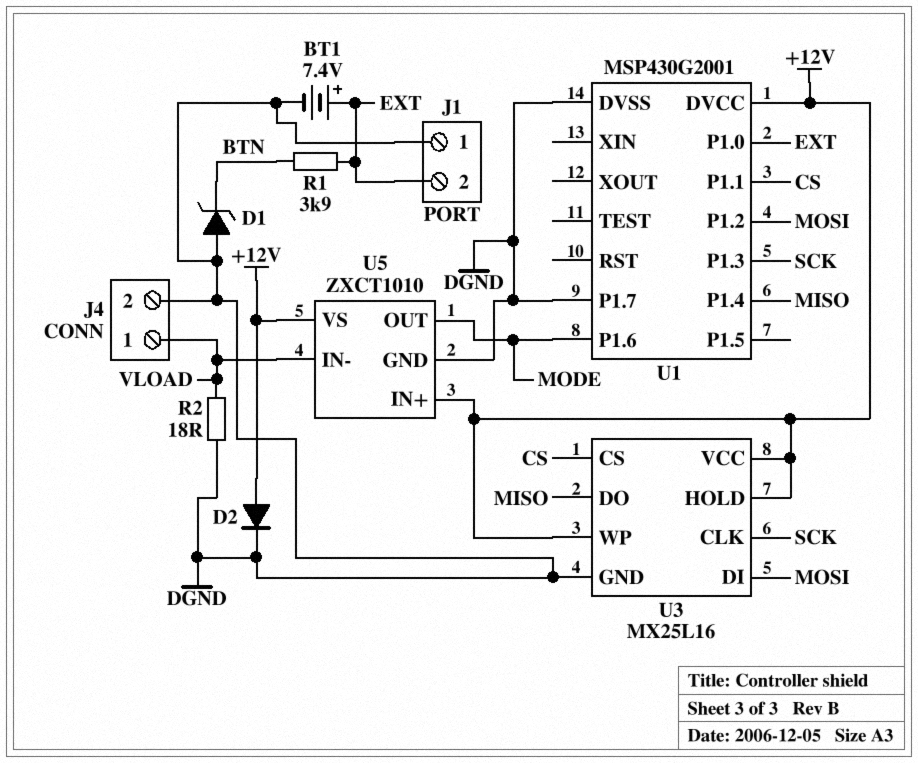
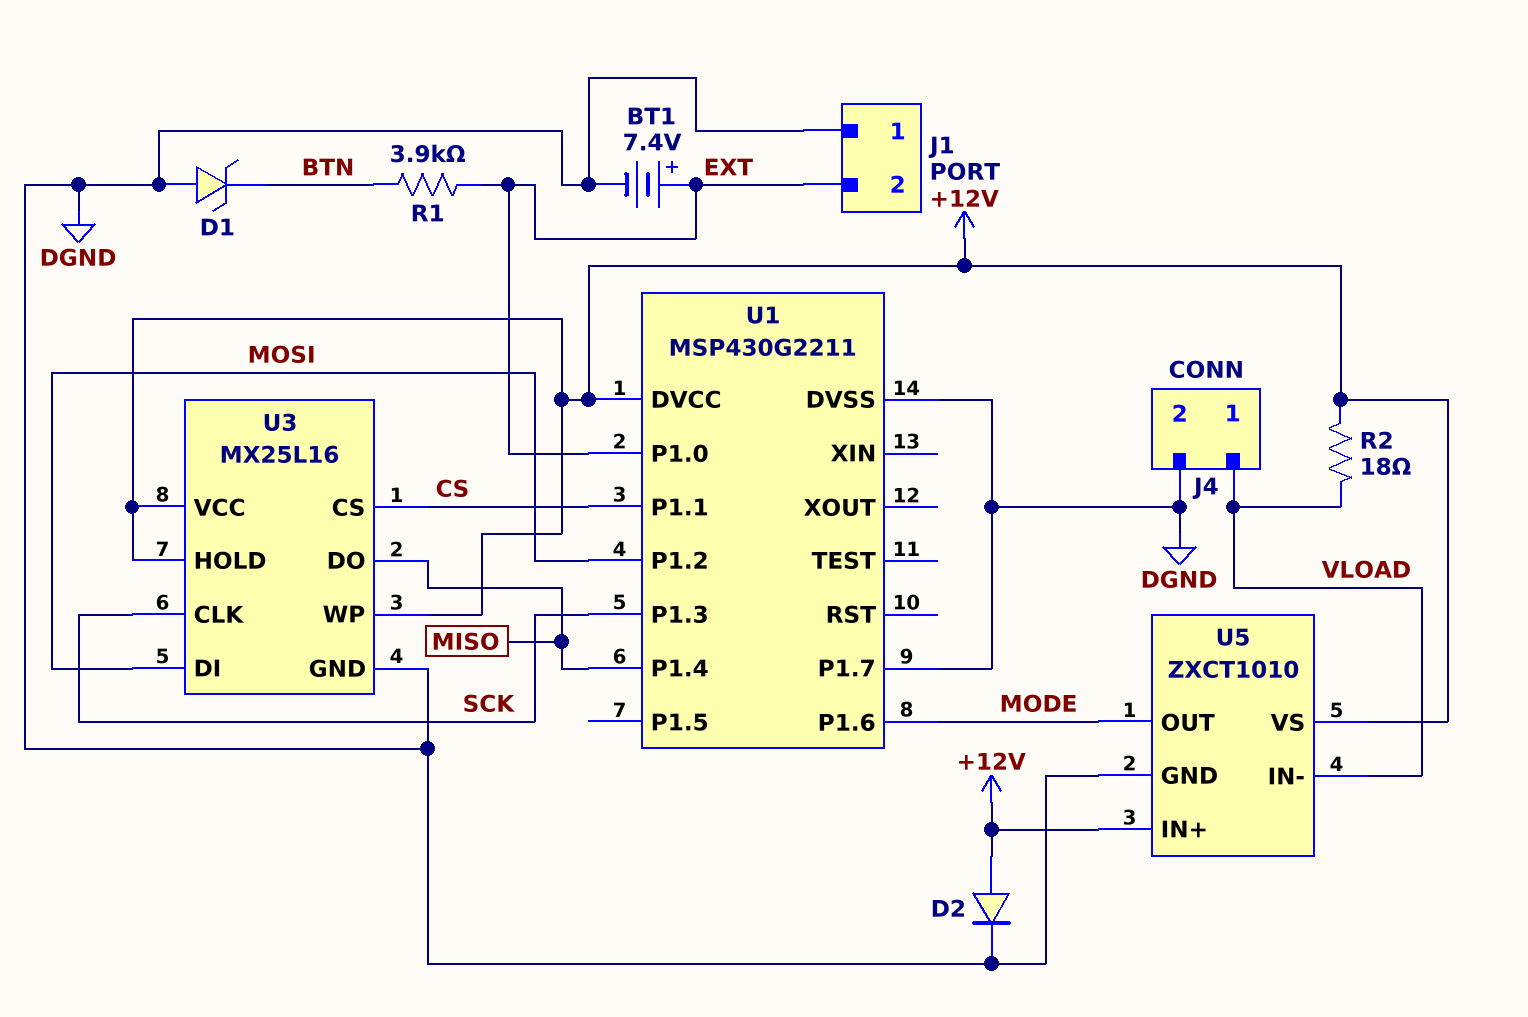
R2: 18 (DGND, VLOAD) -> 18 (+12V, VLOAD)
U1: MSP430G2001 -> MSP430G2211

